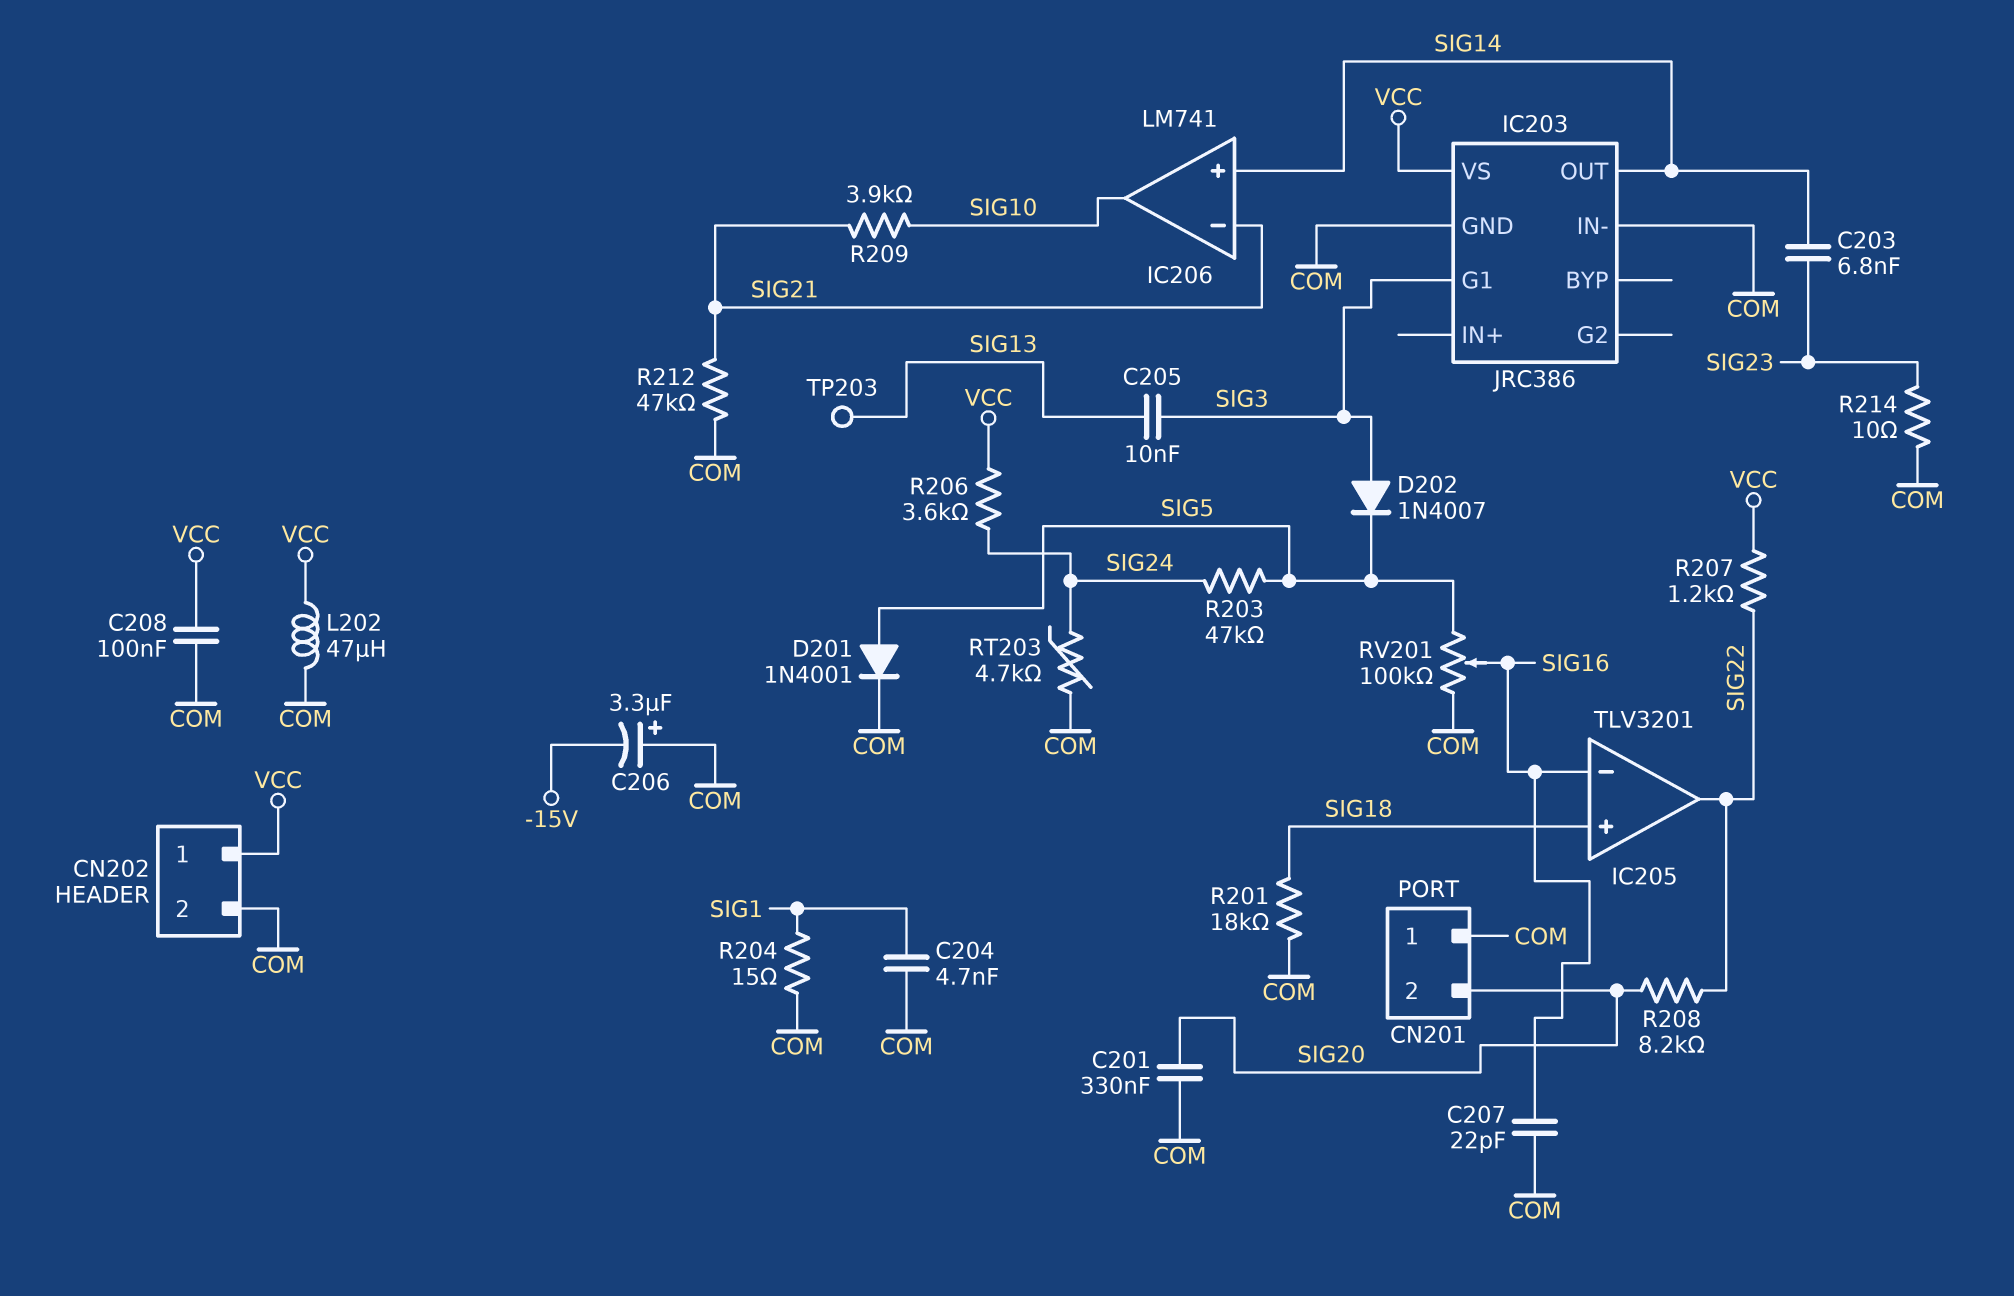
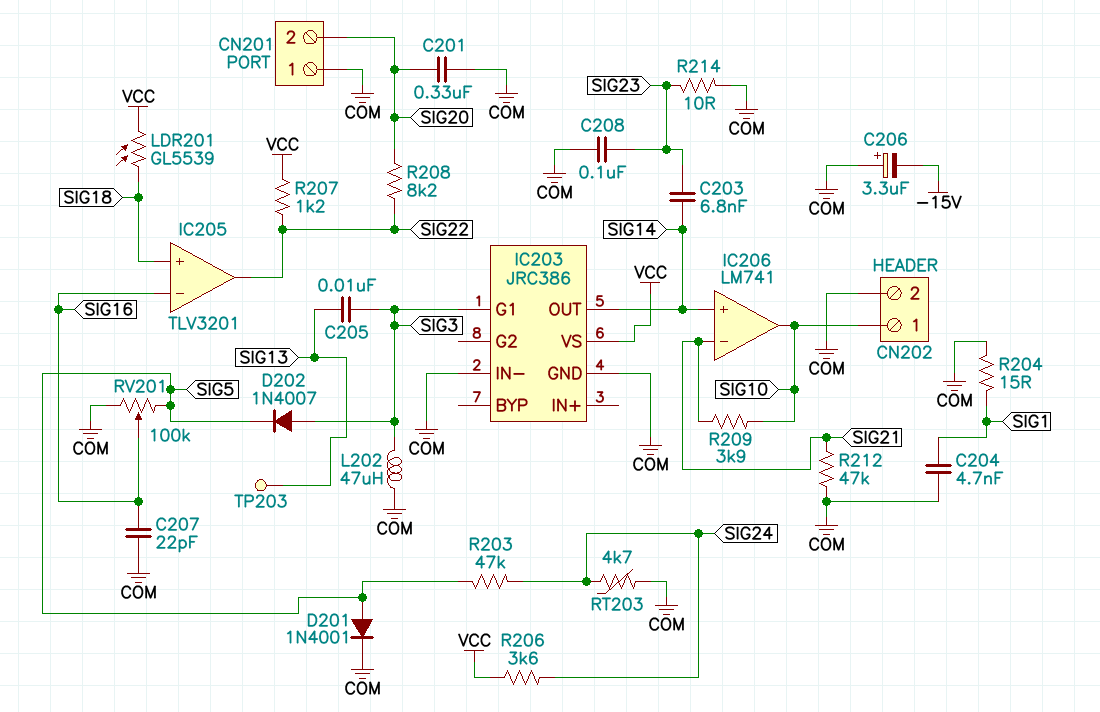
C208: 100nF (COM, VCC) -> 100nF (COM, SIG23)
CN202 pin 1: VCC -> SIG10
L202: 47uH (COM, VCC) -> 47uH (COM, SIG3)
LDR201: none -> GL5539 (SIG18, VCC)
R201: 18k (COM, SIG18) -> none

